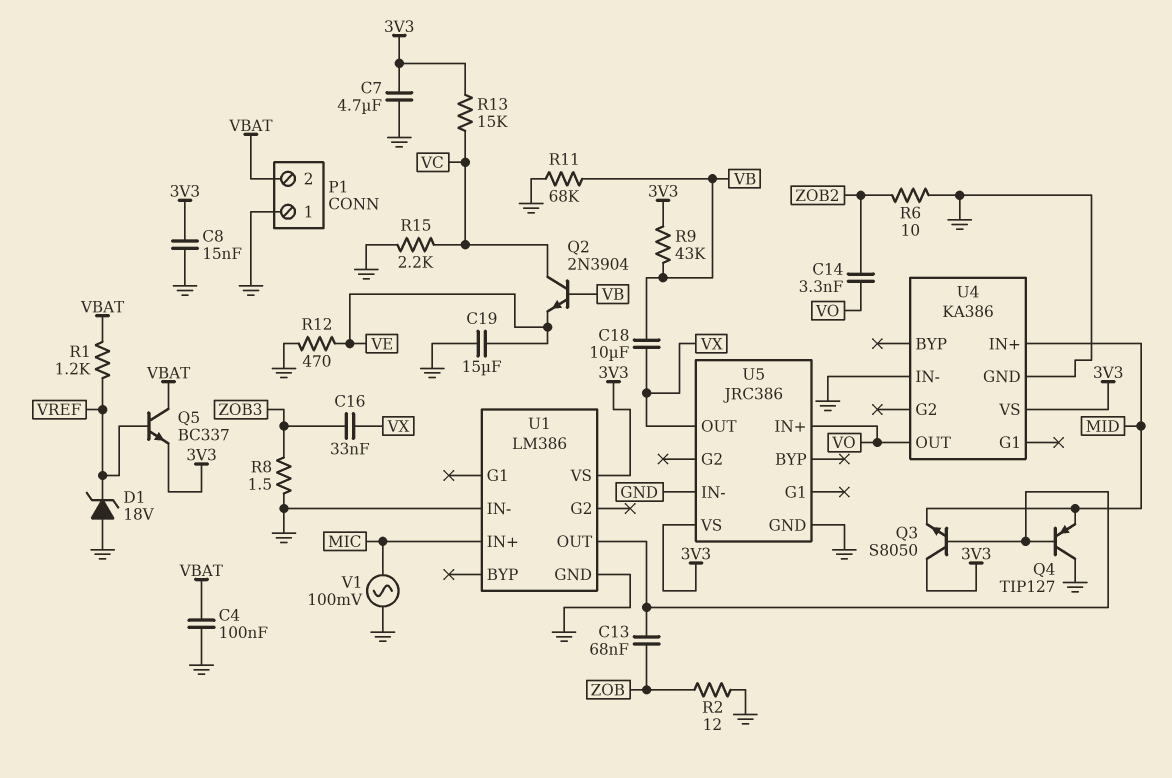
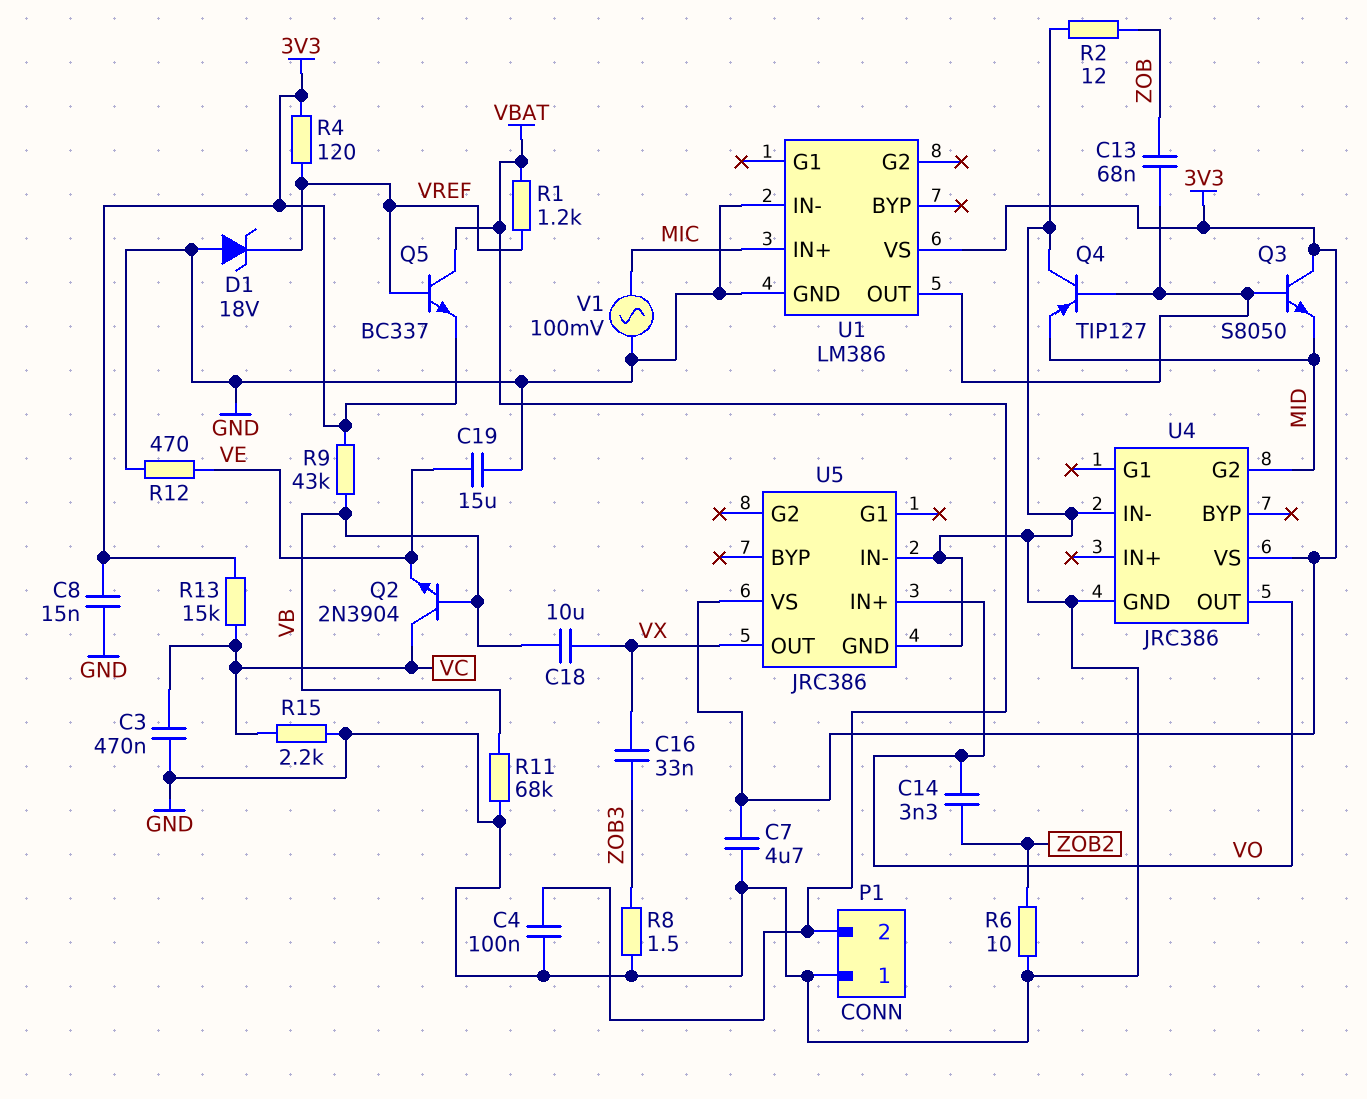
C3: none -> 470nF (GND, VC)
R4: none -> 120 (3V3, VREF)
U4: KA386 -> JRC386
U4 pin G2: none -> MID
U4 pin IN+: MID -> none

